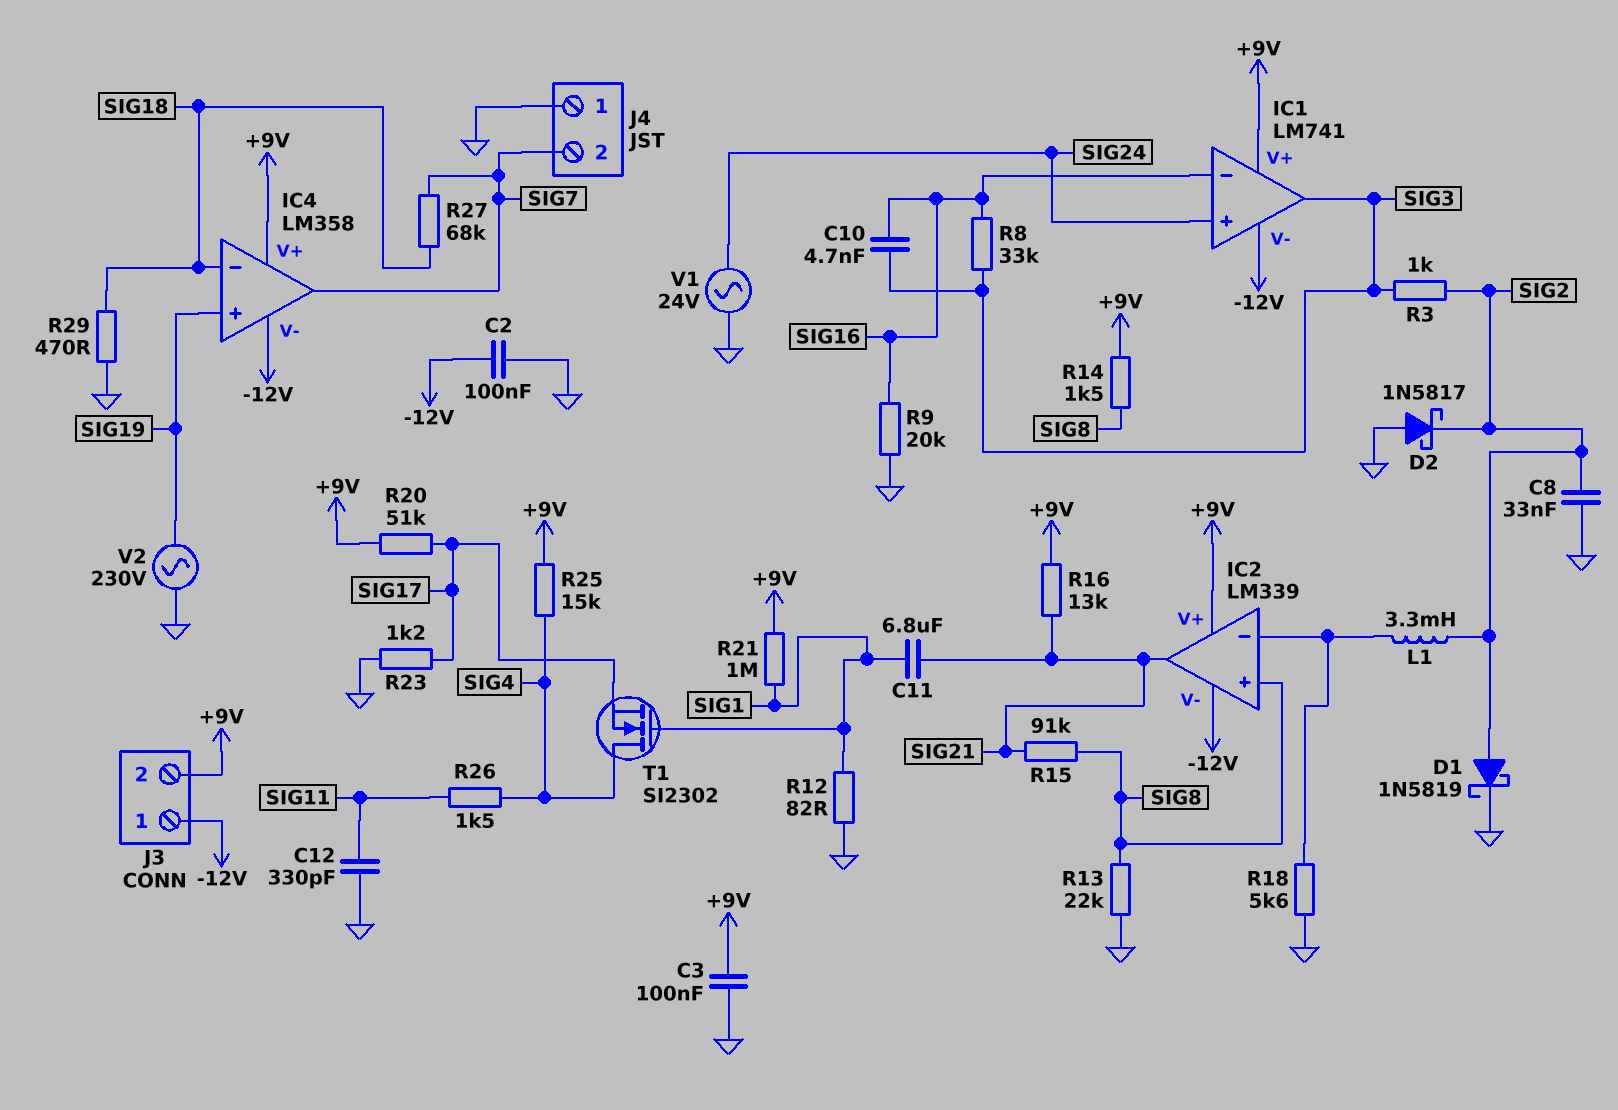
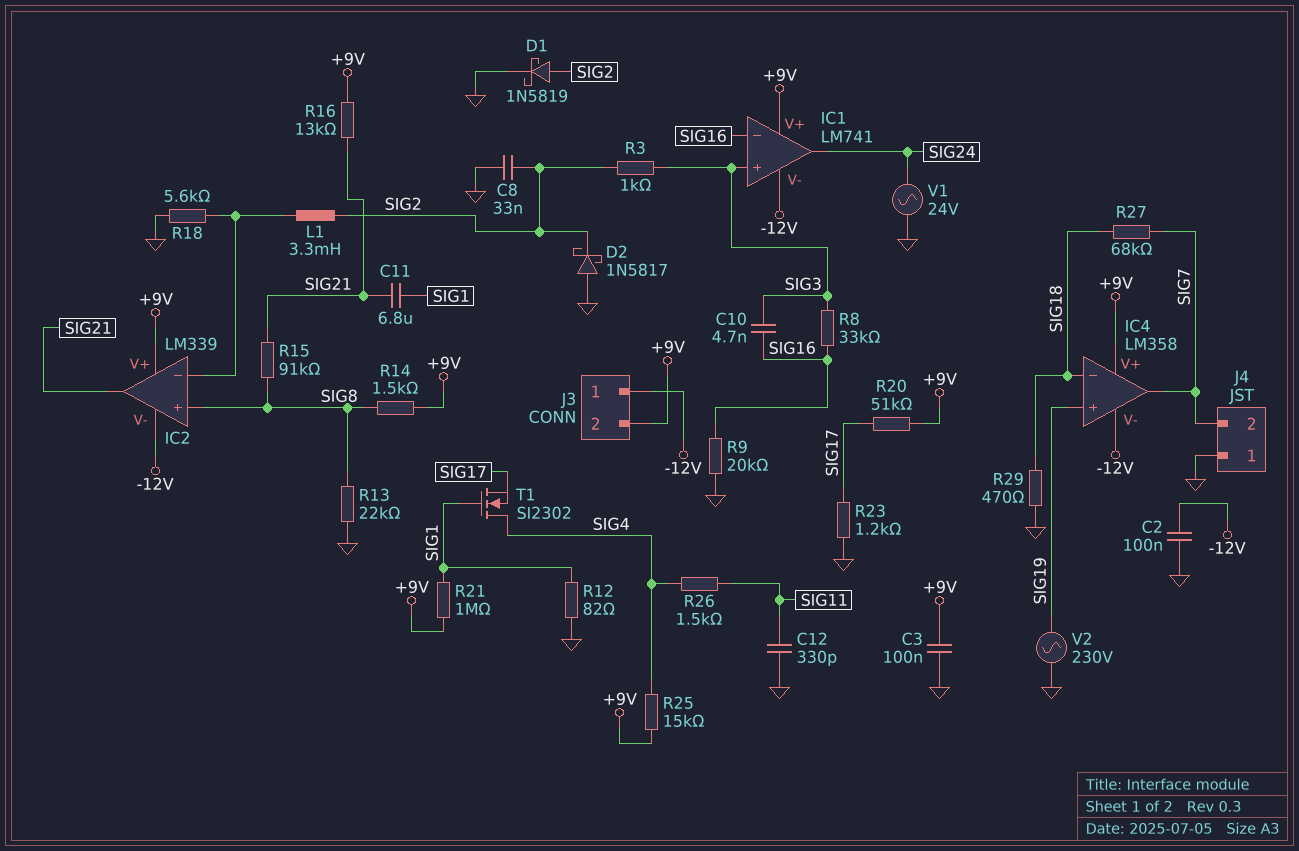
IC1 pin in+: SIG24 -> SIG3
IC1 pin out: SIG3 -> SIG24

